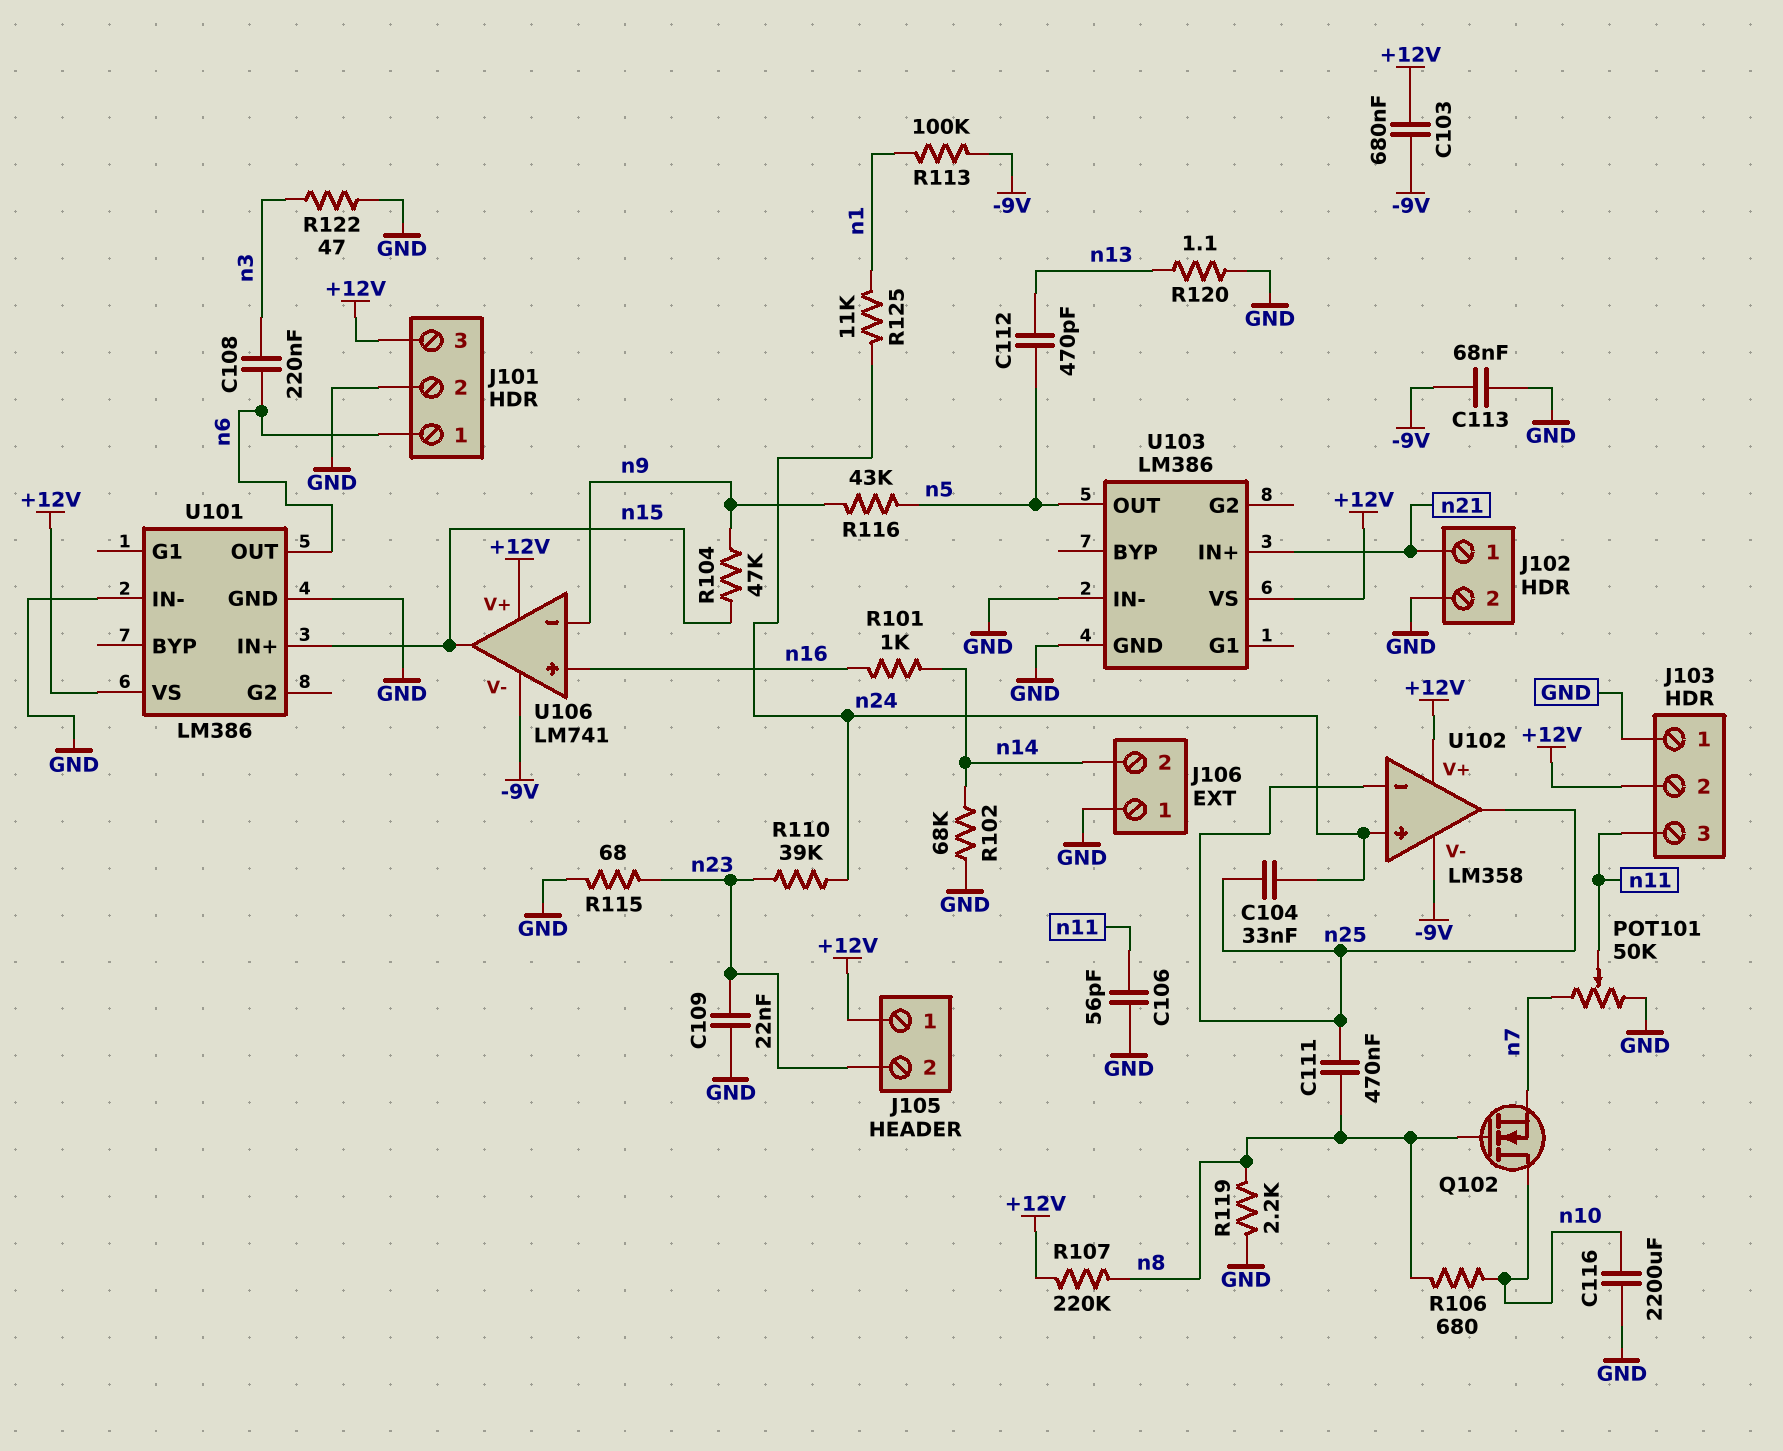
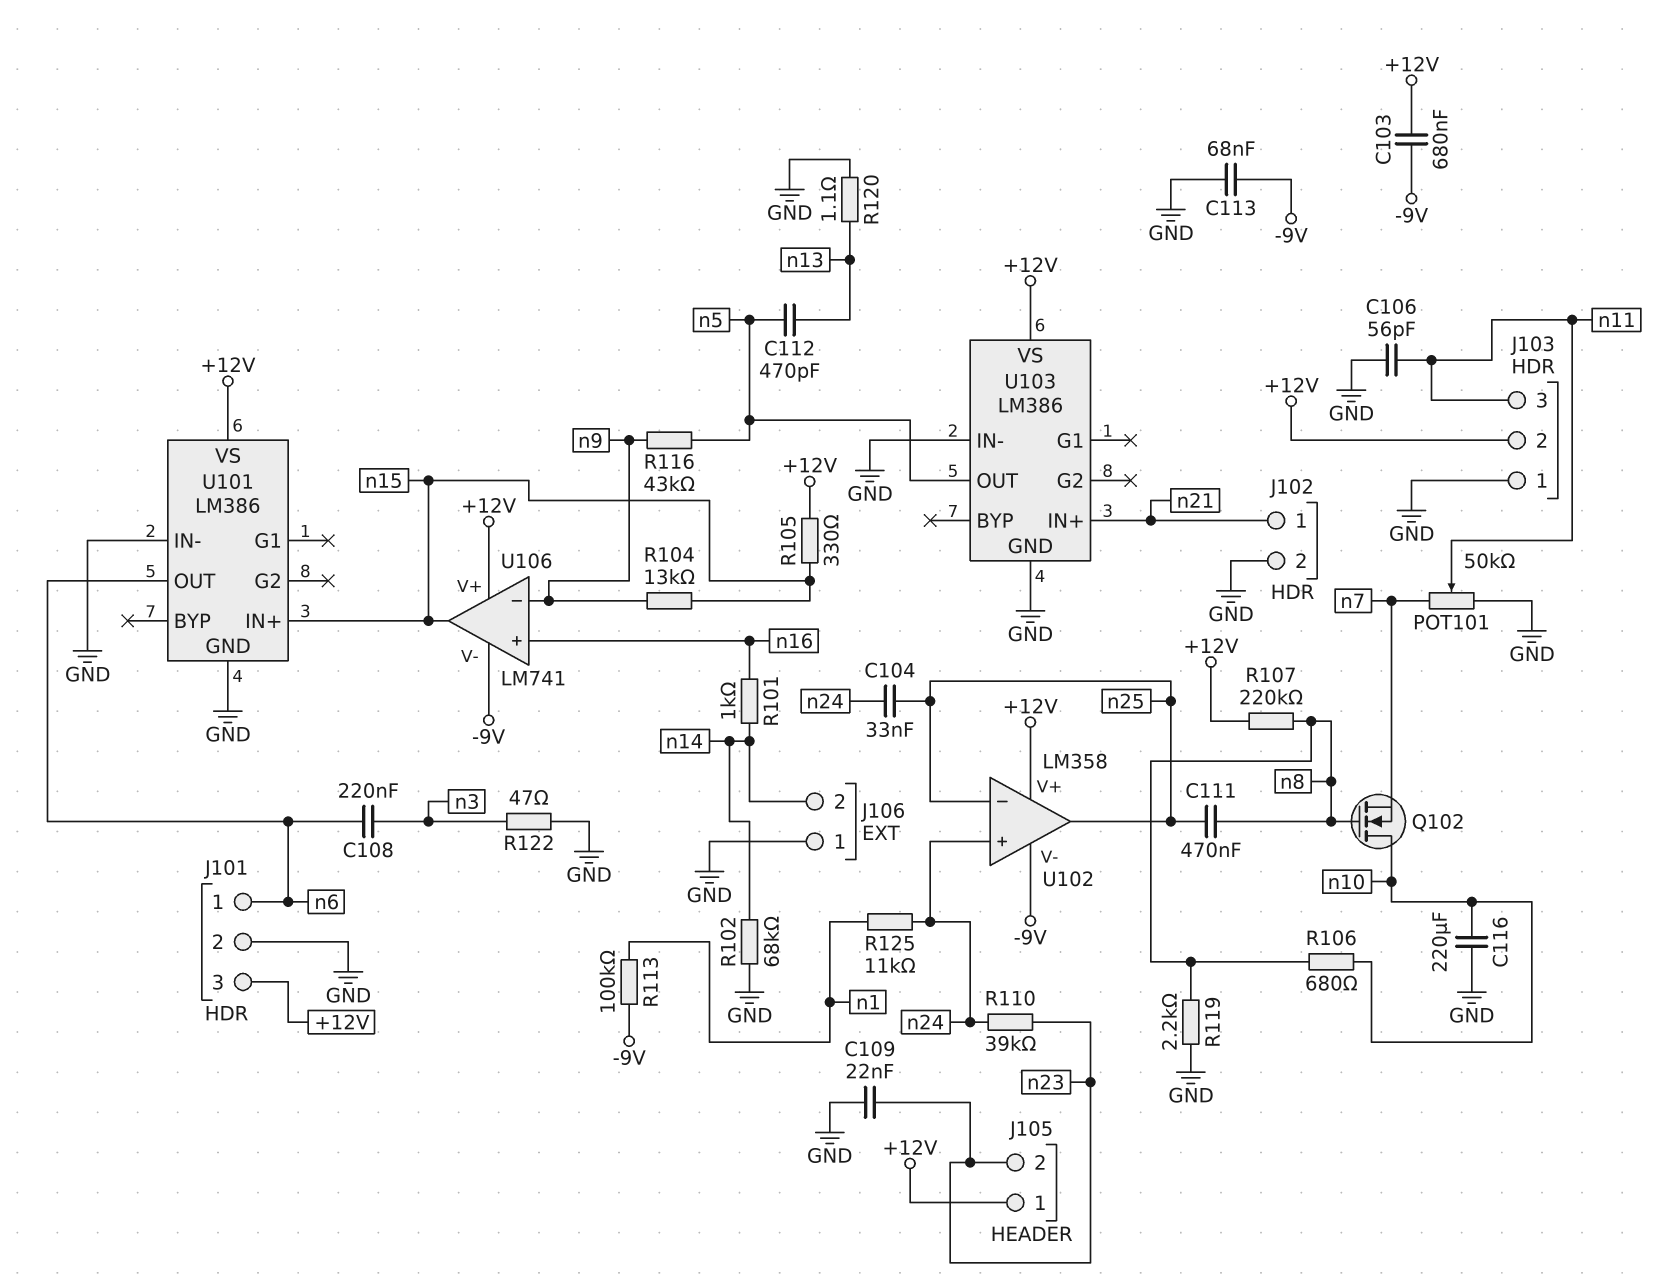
C116: 2200uF (GND, n10) -> 220uF (GND, n10)
R104: 47k (n9, n15) -> 13k (n9, n15)
R105: none -> 330 (+12V, n15)
R115: 68 (GND, n23) -> none

